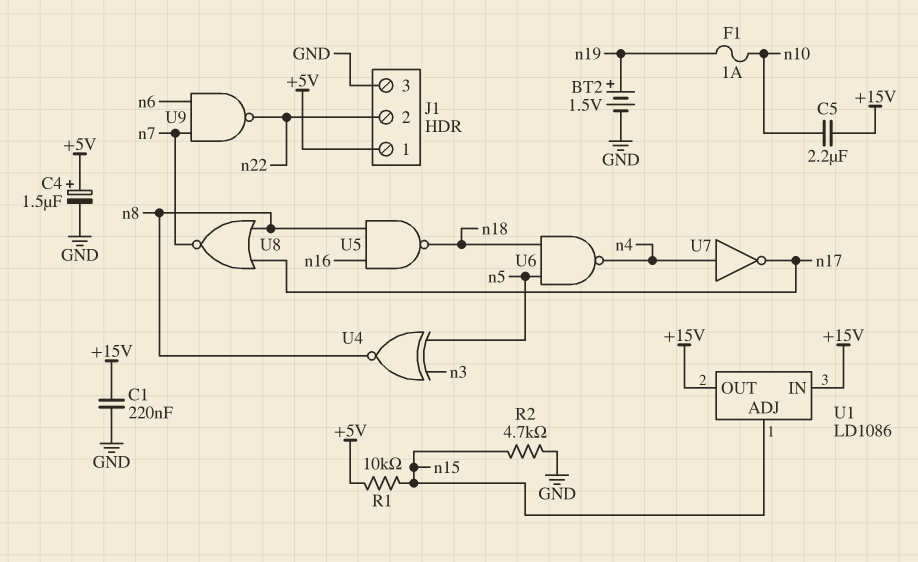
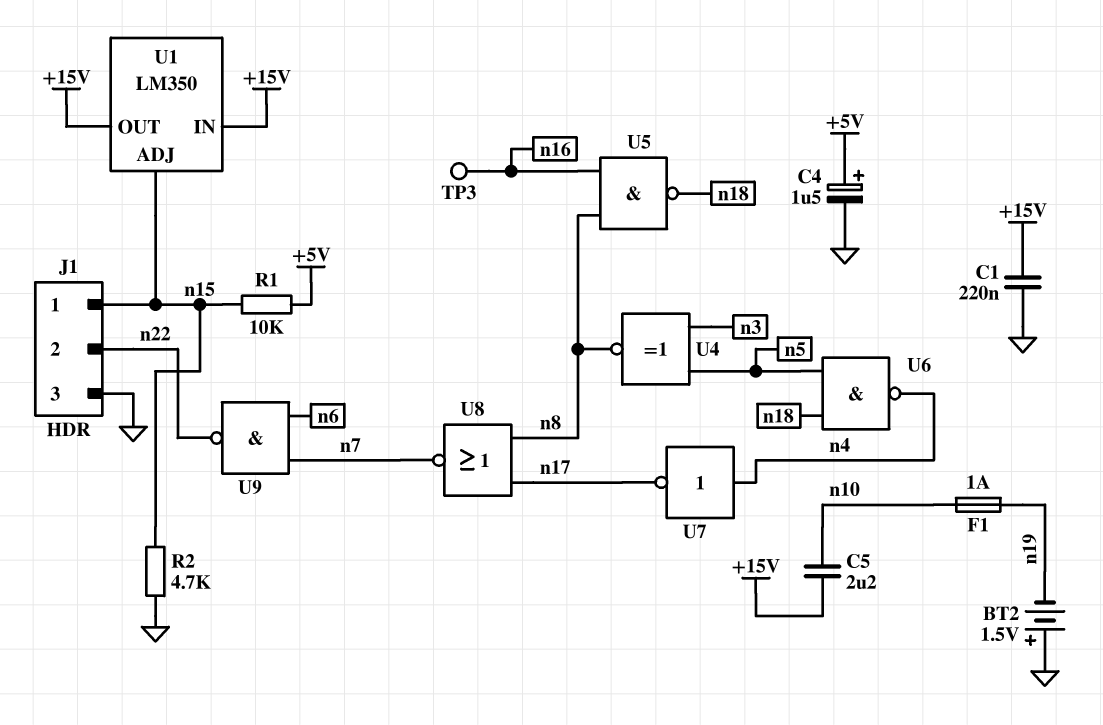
BT2: 1.5V (plus n19, minus GND) -> 1.5V (plus GND, minus n19)
J1 pin 1: +5V -> n15
TP3: none -> test point (n16)
U1: LD1086 -> LM350

